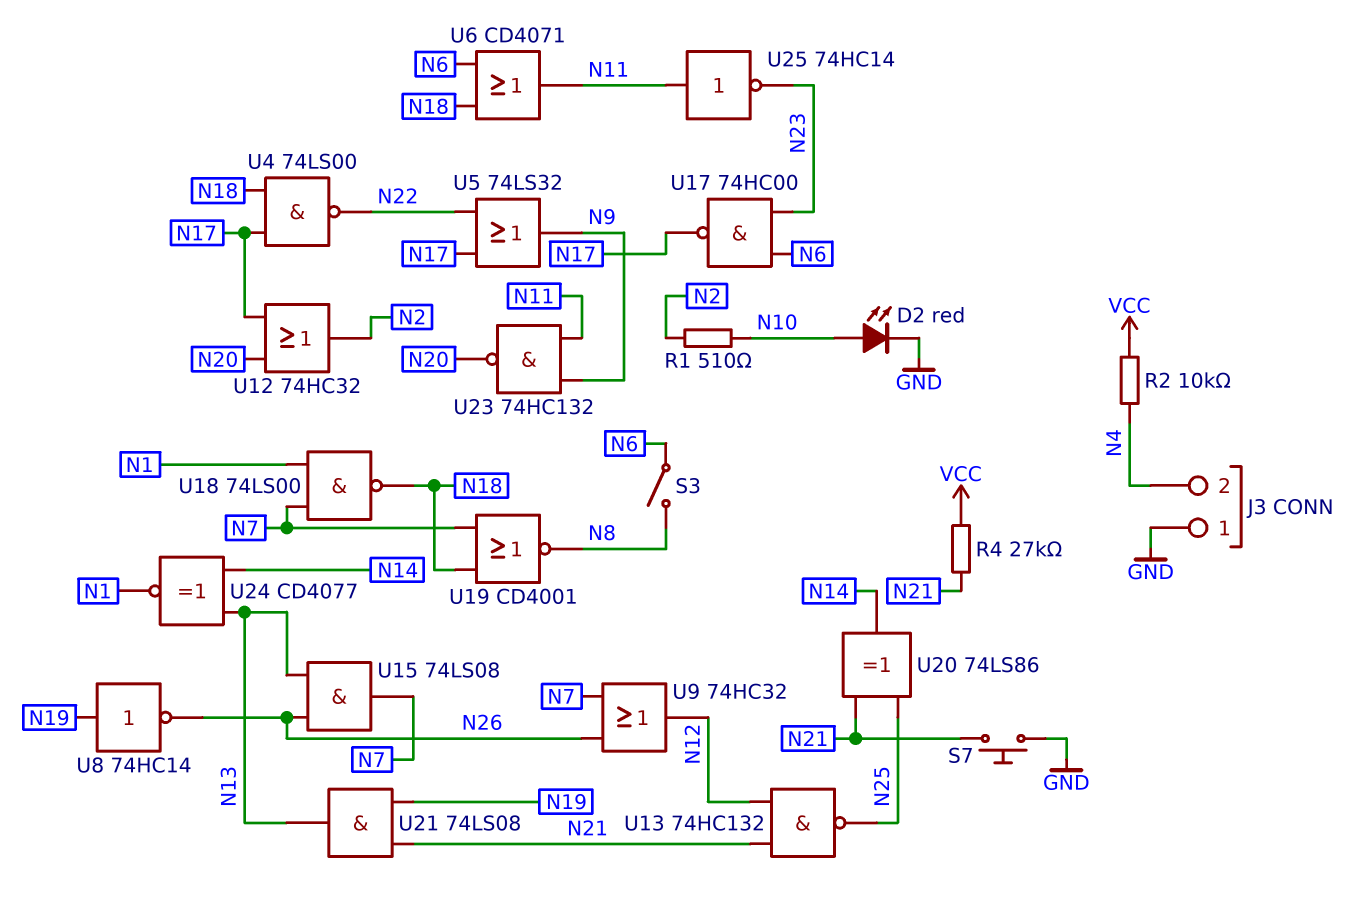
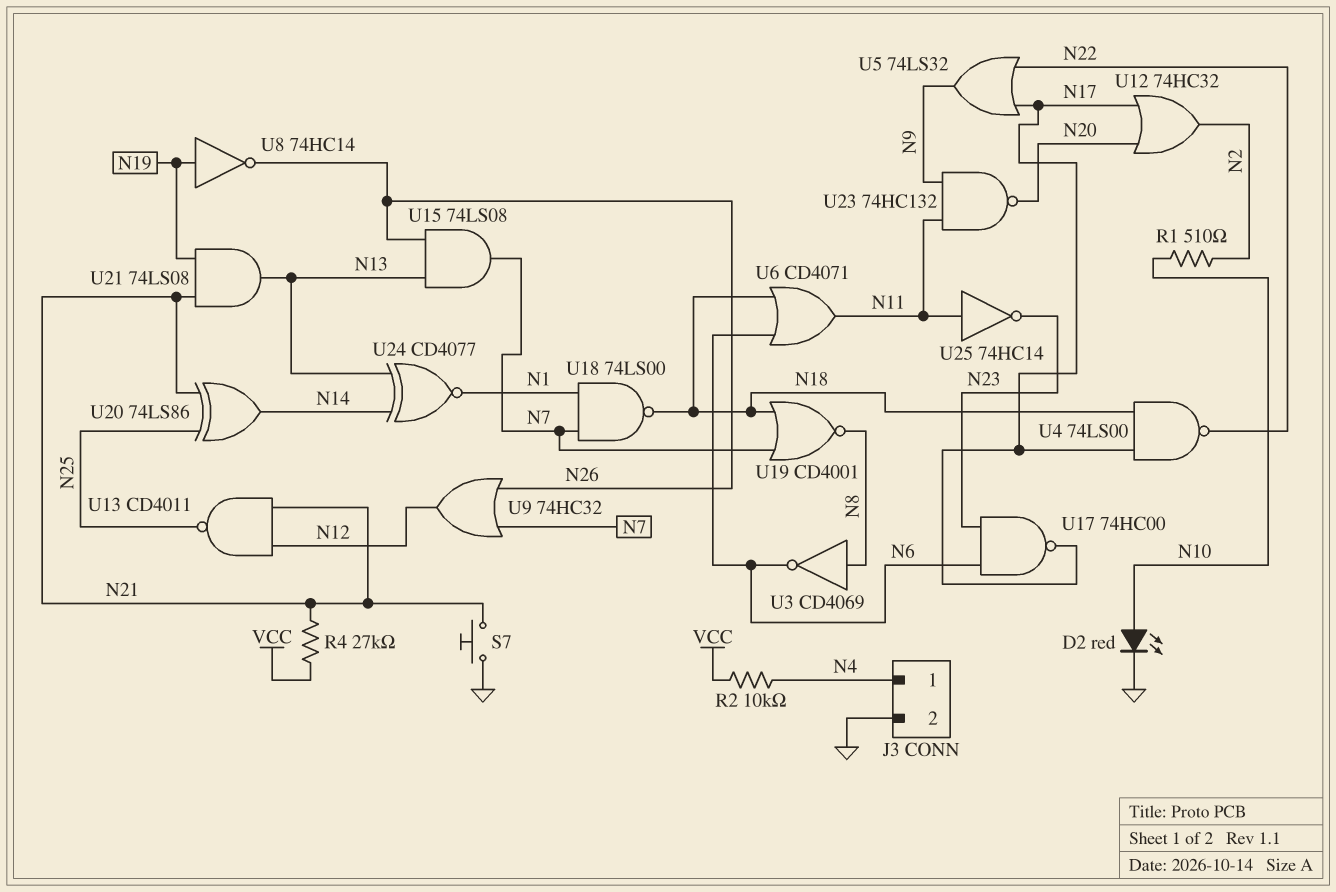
J3 pin 1: GND -> N4
J3 pin 2: N4 -> GND
S3: switch (N6, N8) -> none
U3: none -> NOT CD4069 (in N8, out N6)
U13: NAND 74HC132 (in N12, in N21, out N25) -> NAND CD4011 (in N12, in N21, out N25)

